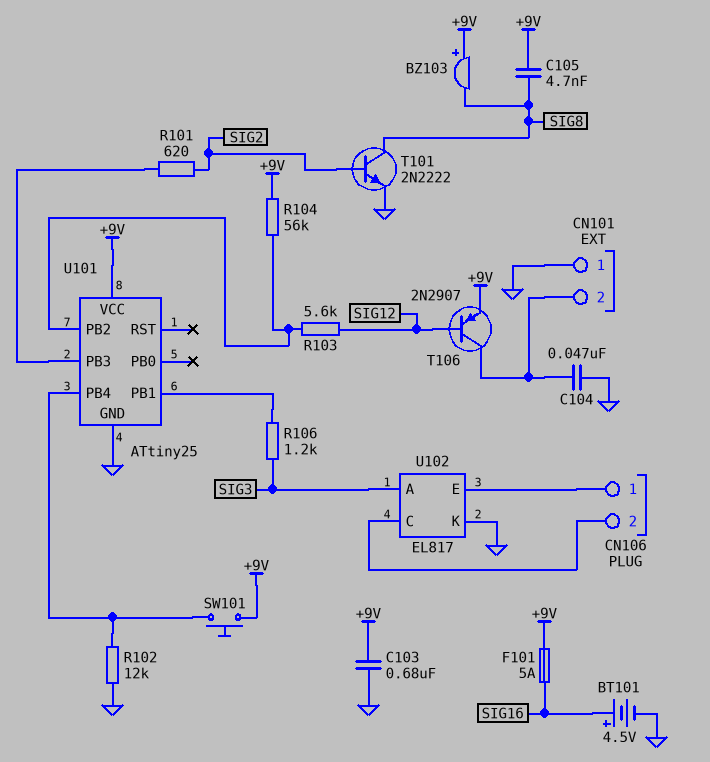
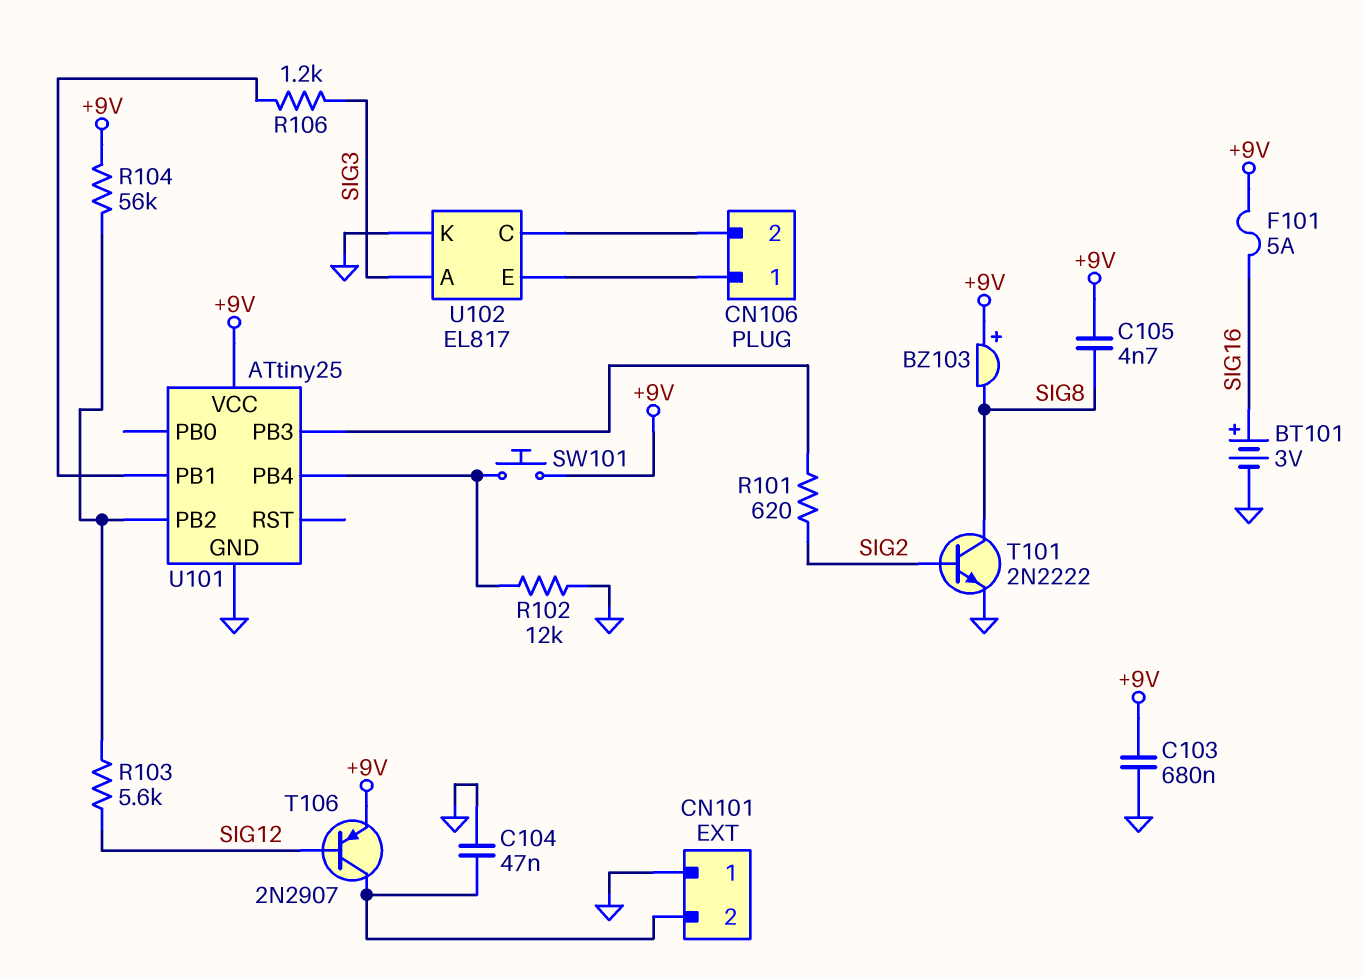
BT101: 4.5V (plus SIG16, minus GND) -> 3V (plus SIG16, minus GND)

